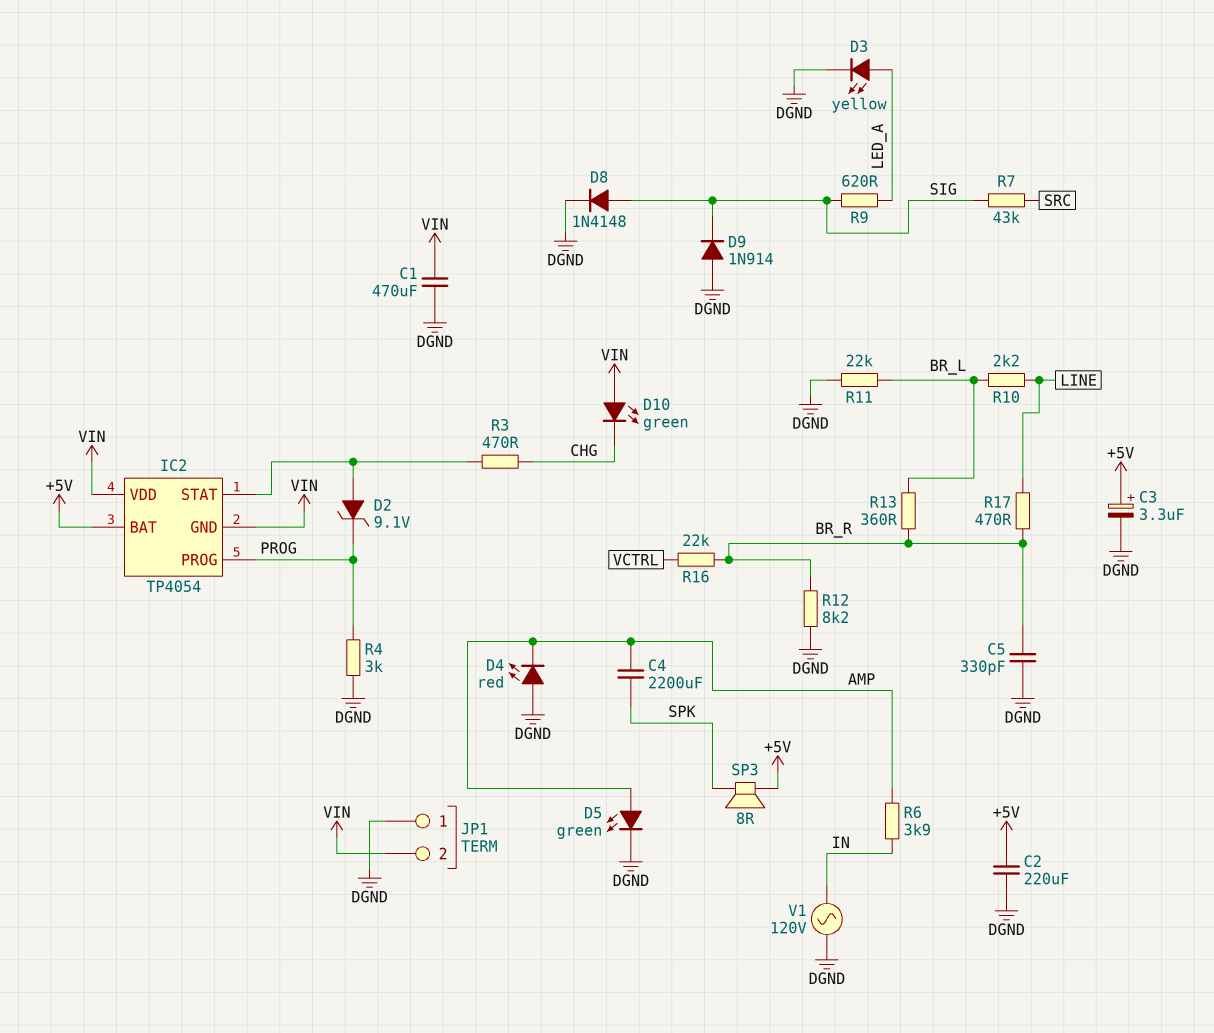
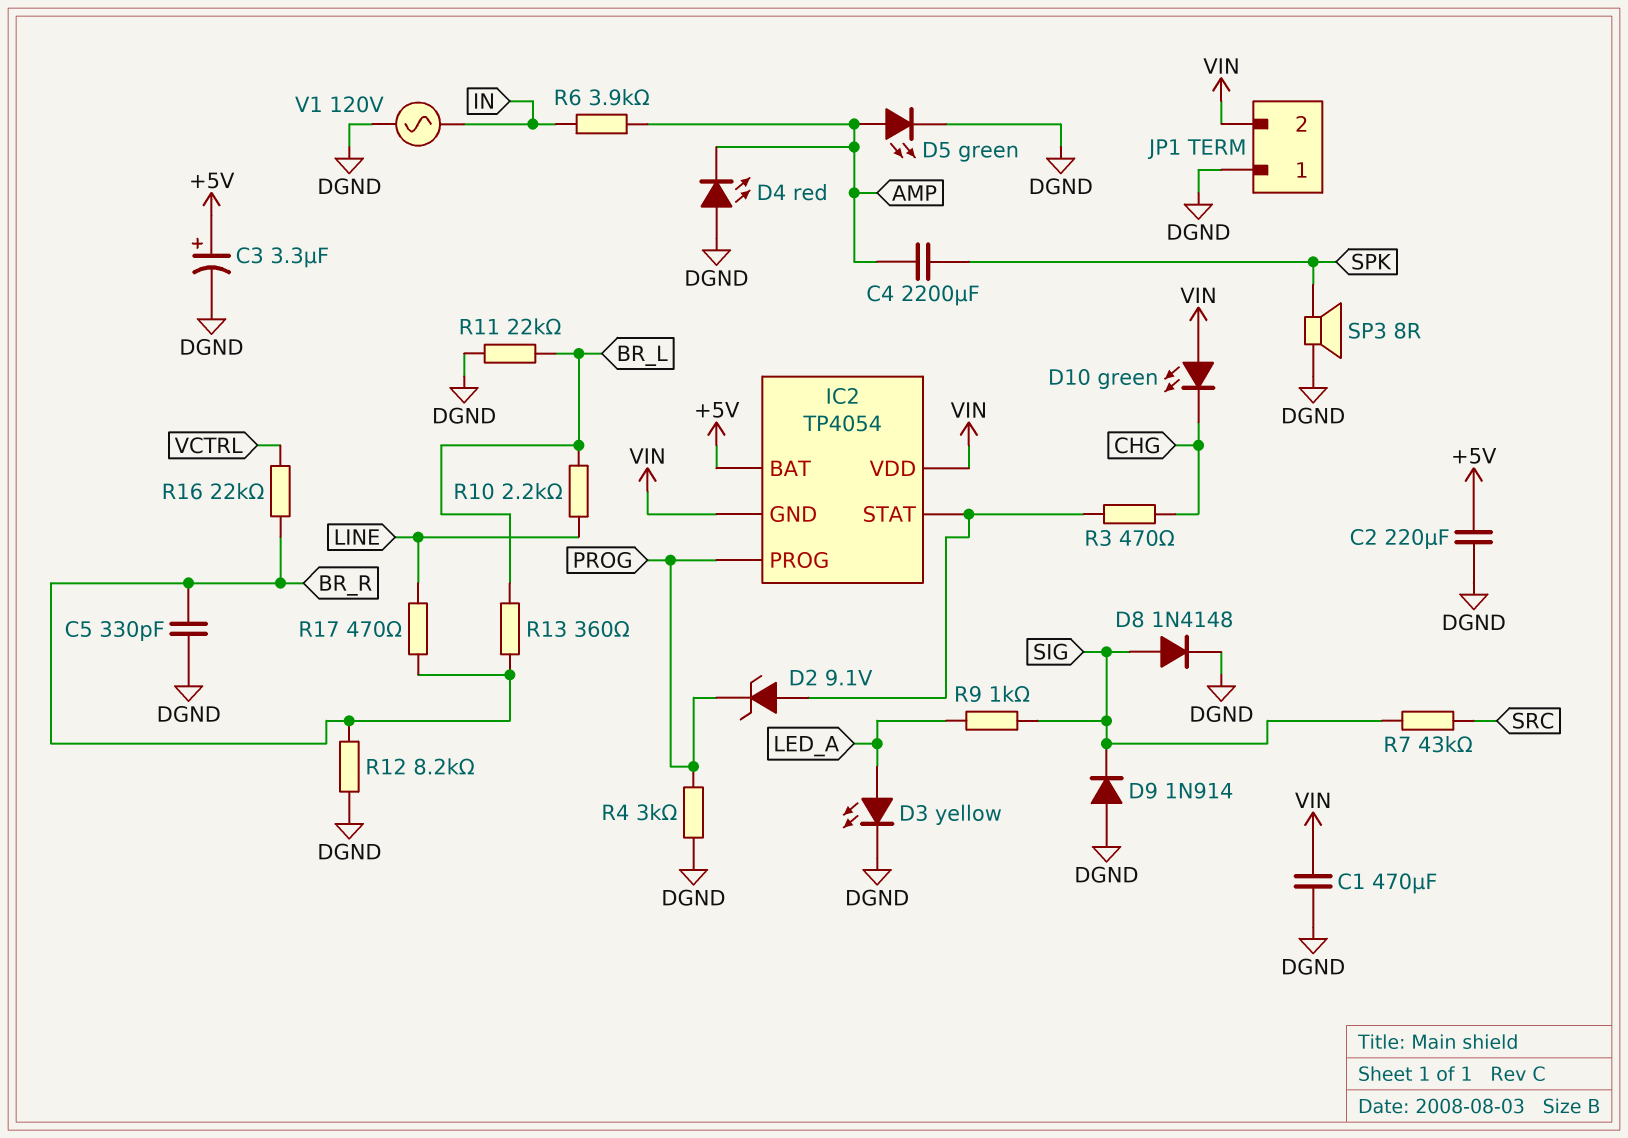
R9: 620 (LED_A, SIG) -> 1k (LED_A, SIG)
SP3: speaker 8R (+5V, SPK) -> speaker 8R (DGND, SPK)

